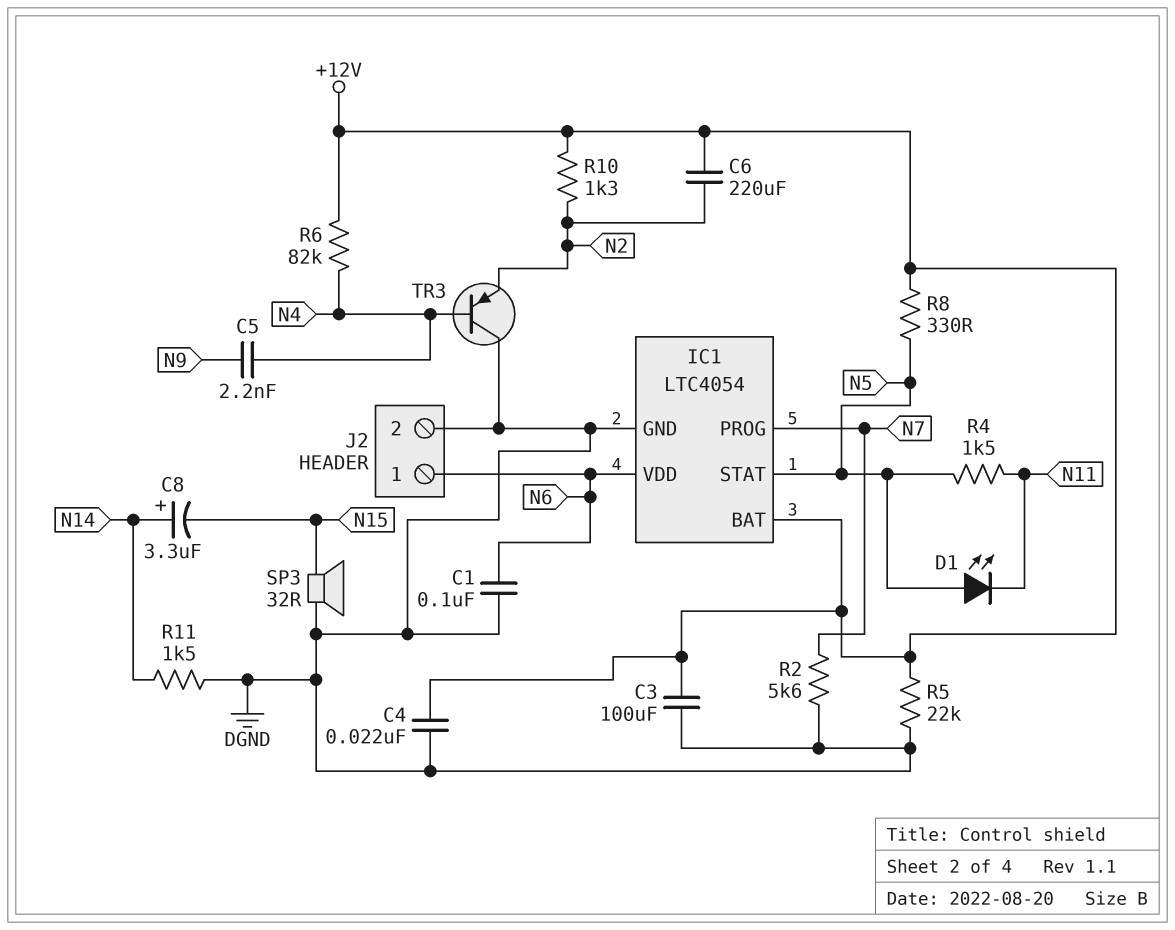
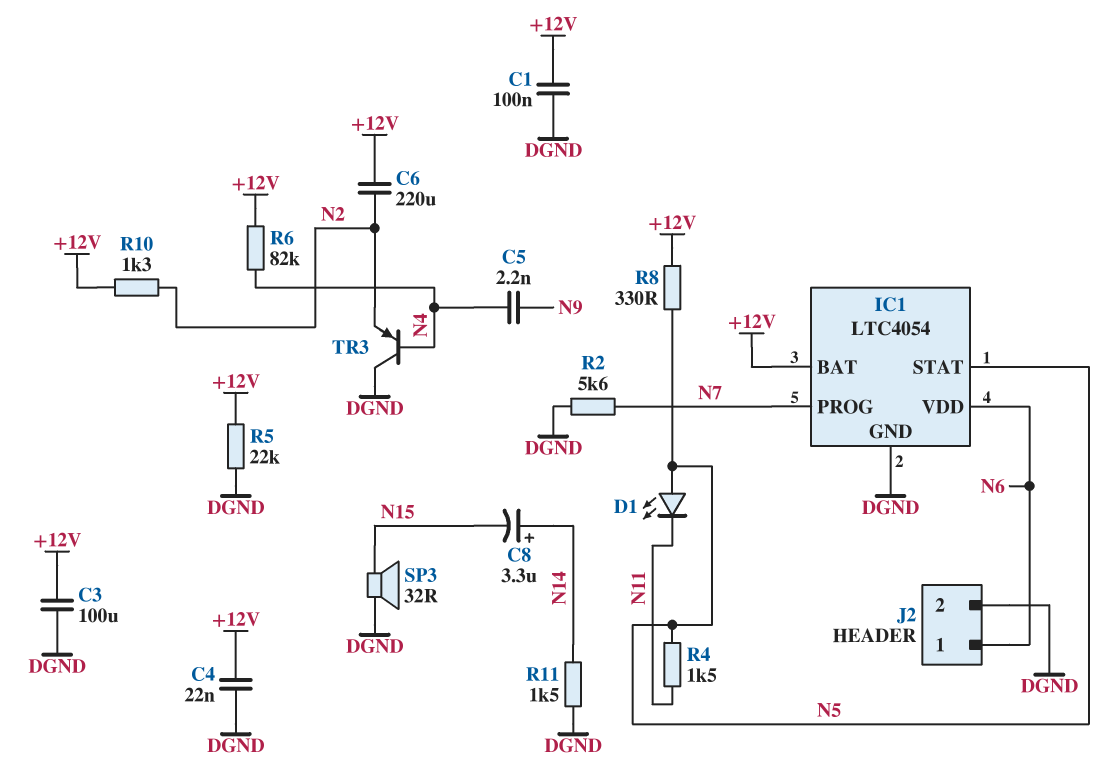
C1: 100nF (DGND, N6) -> 100nF (+12V, DGND)

